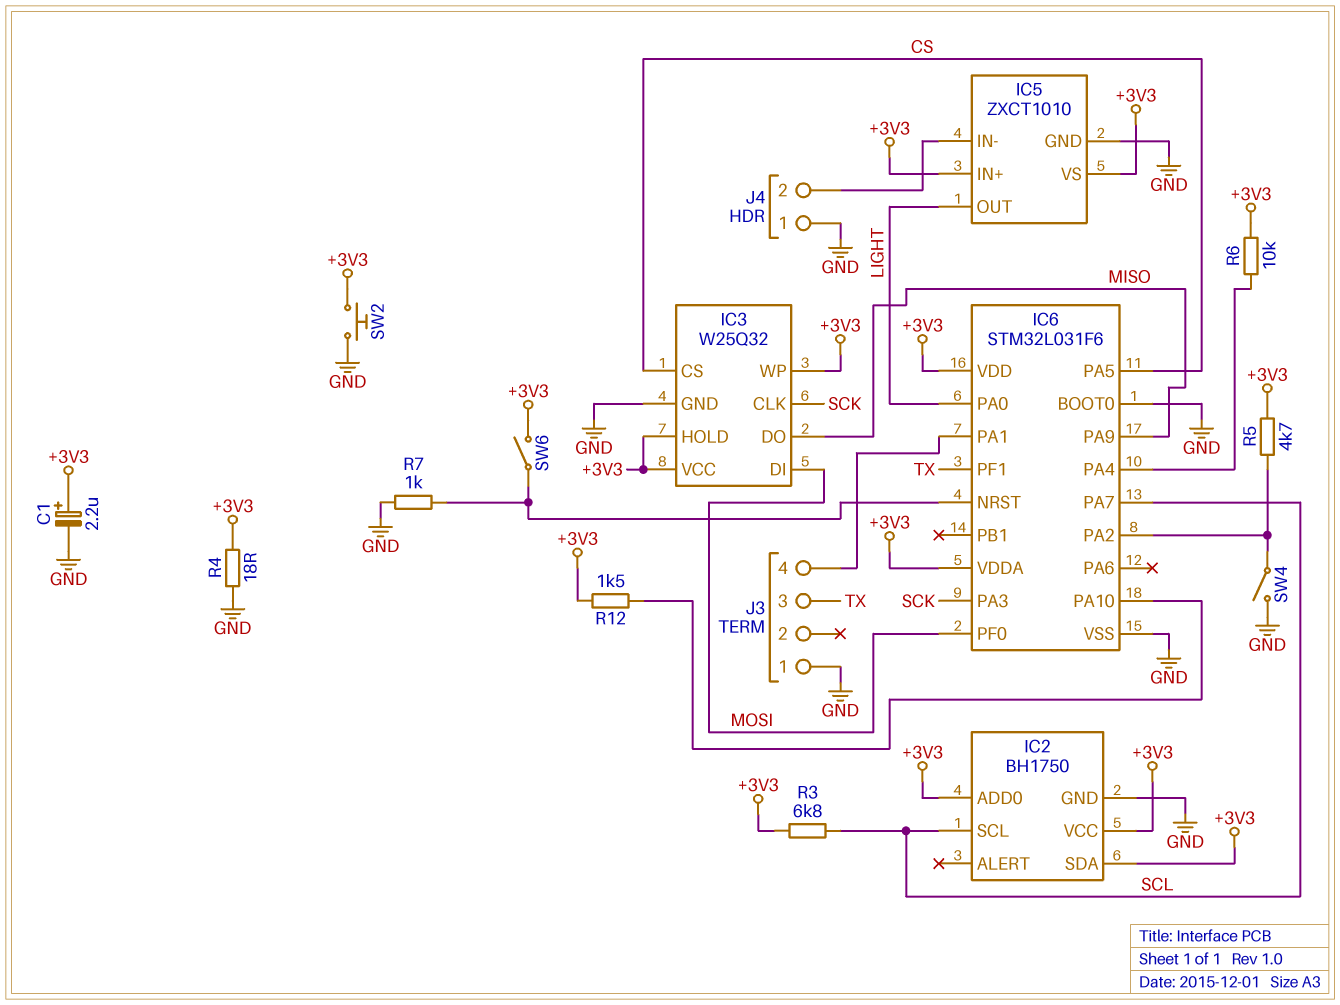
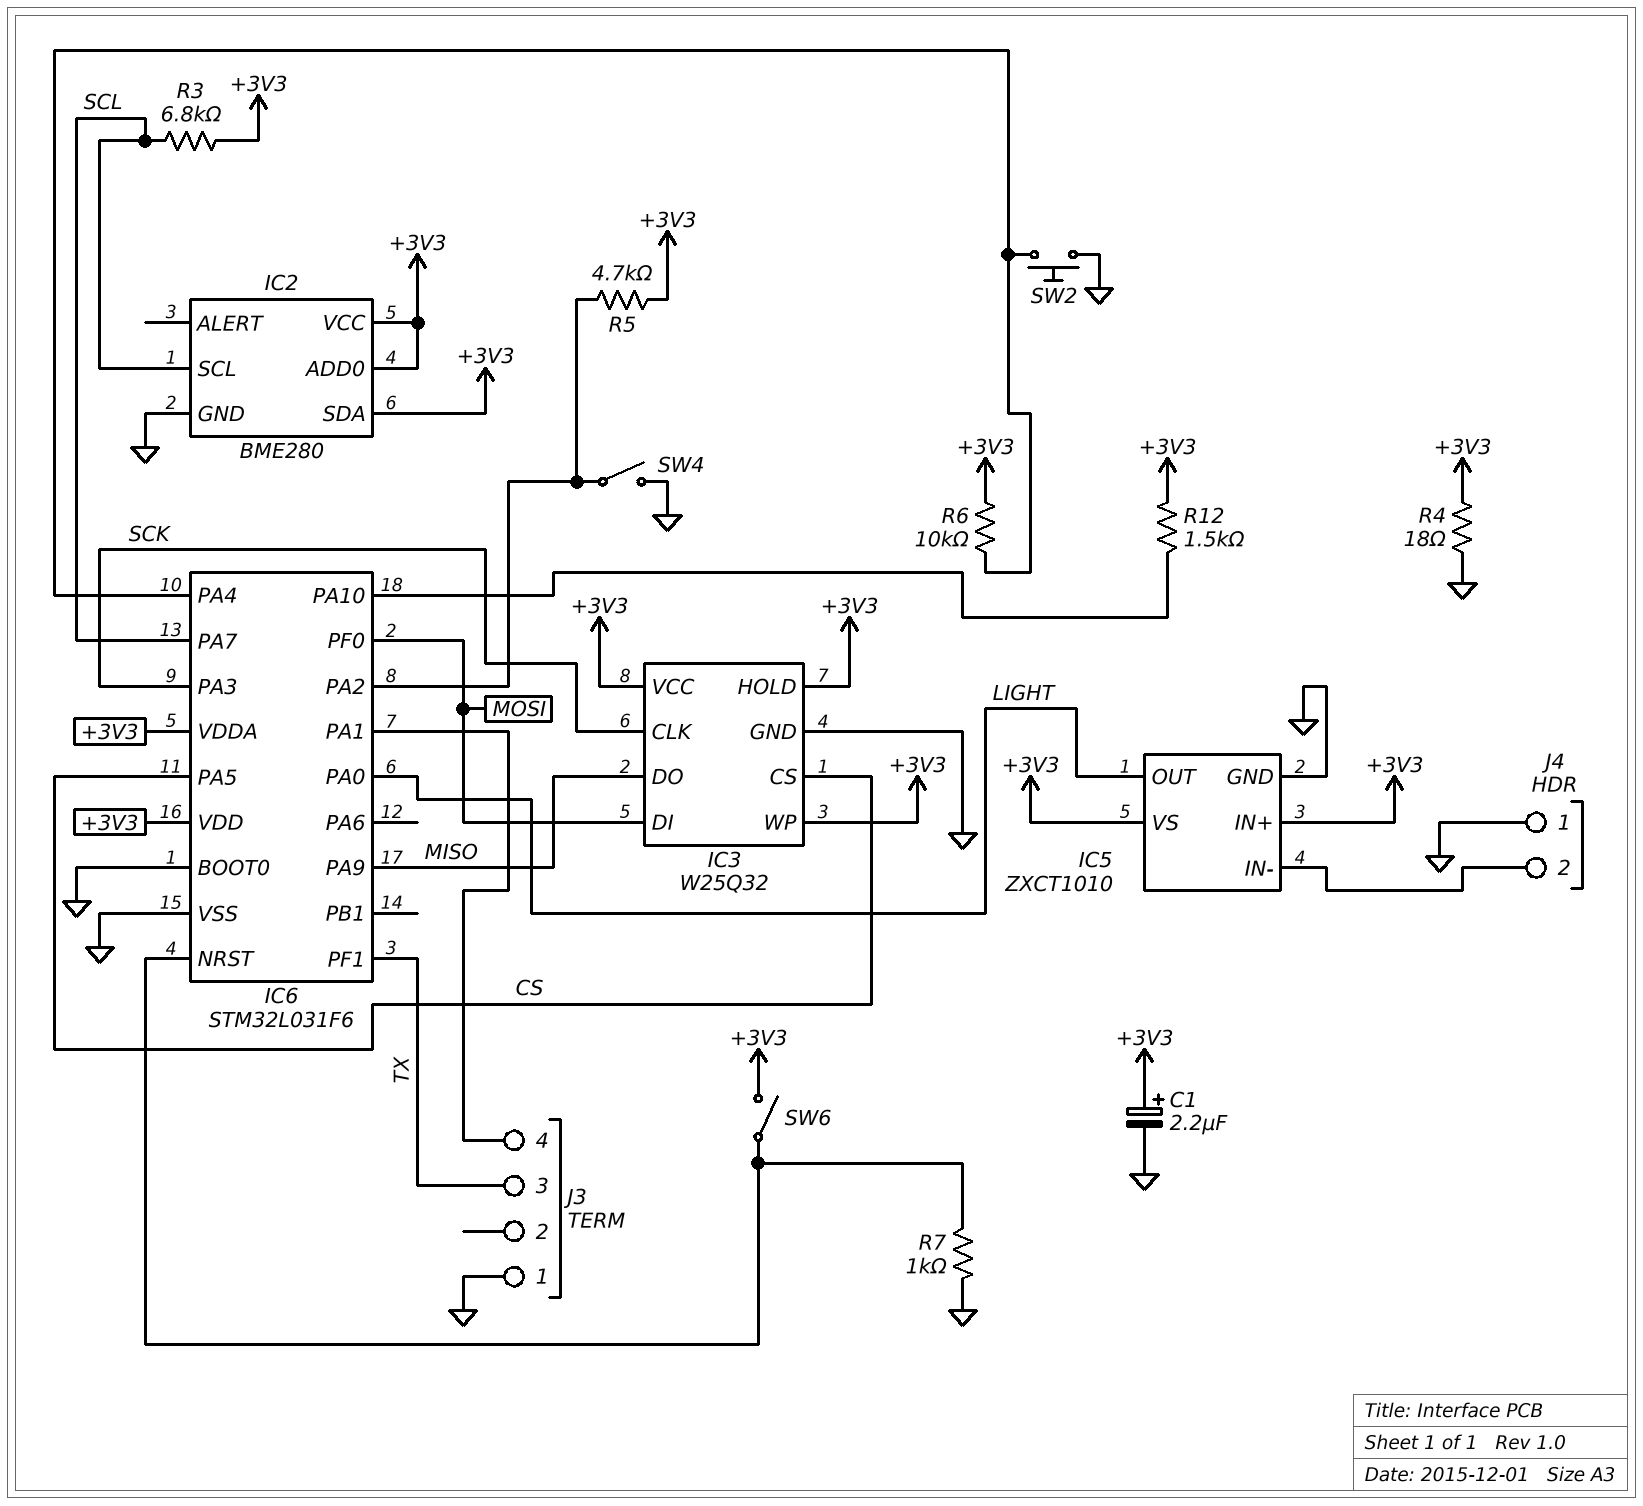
IC2: BH1750 -> BME280
SW2: button (+3V3, GND) -> button (GND, IC6/PA4)

